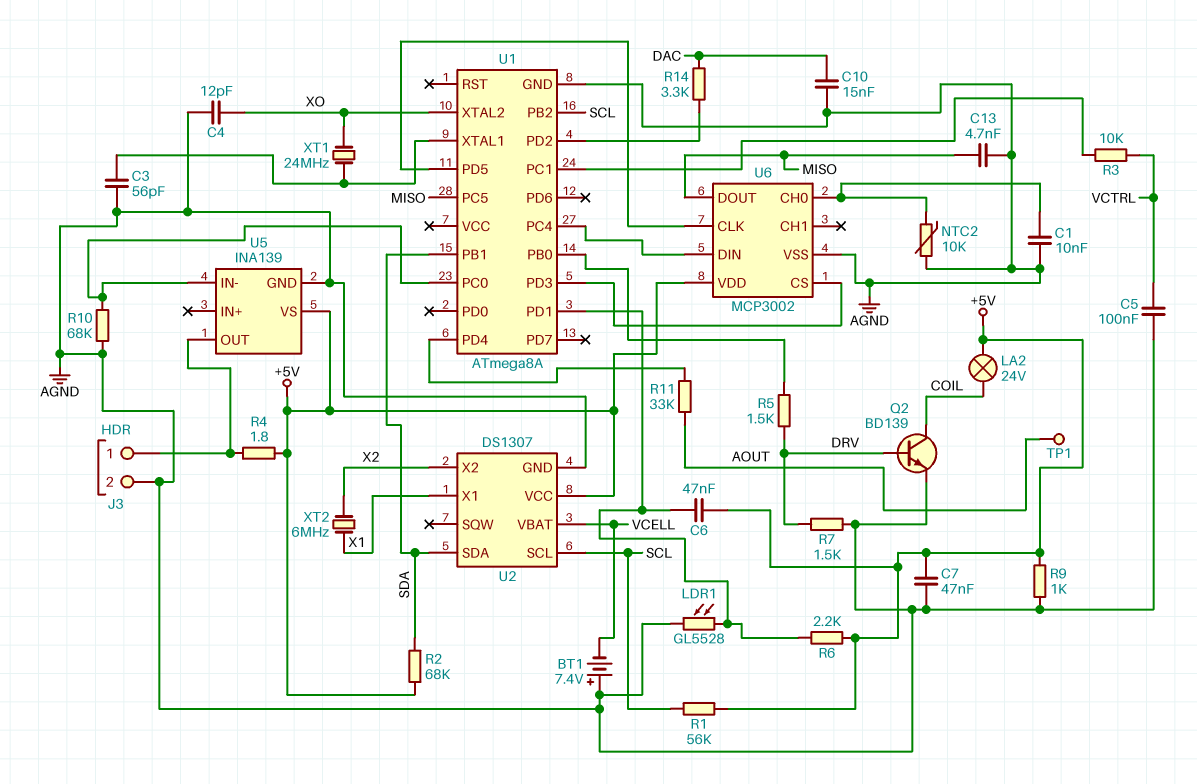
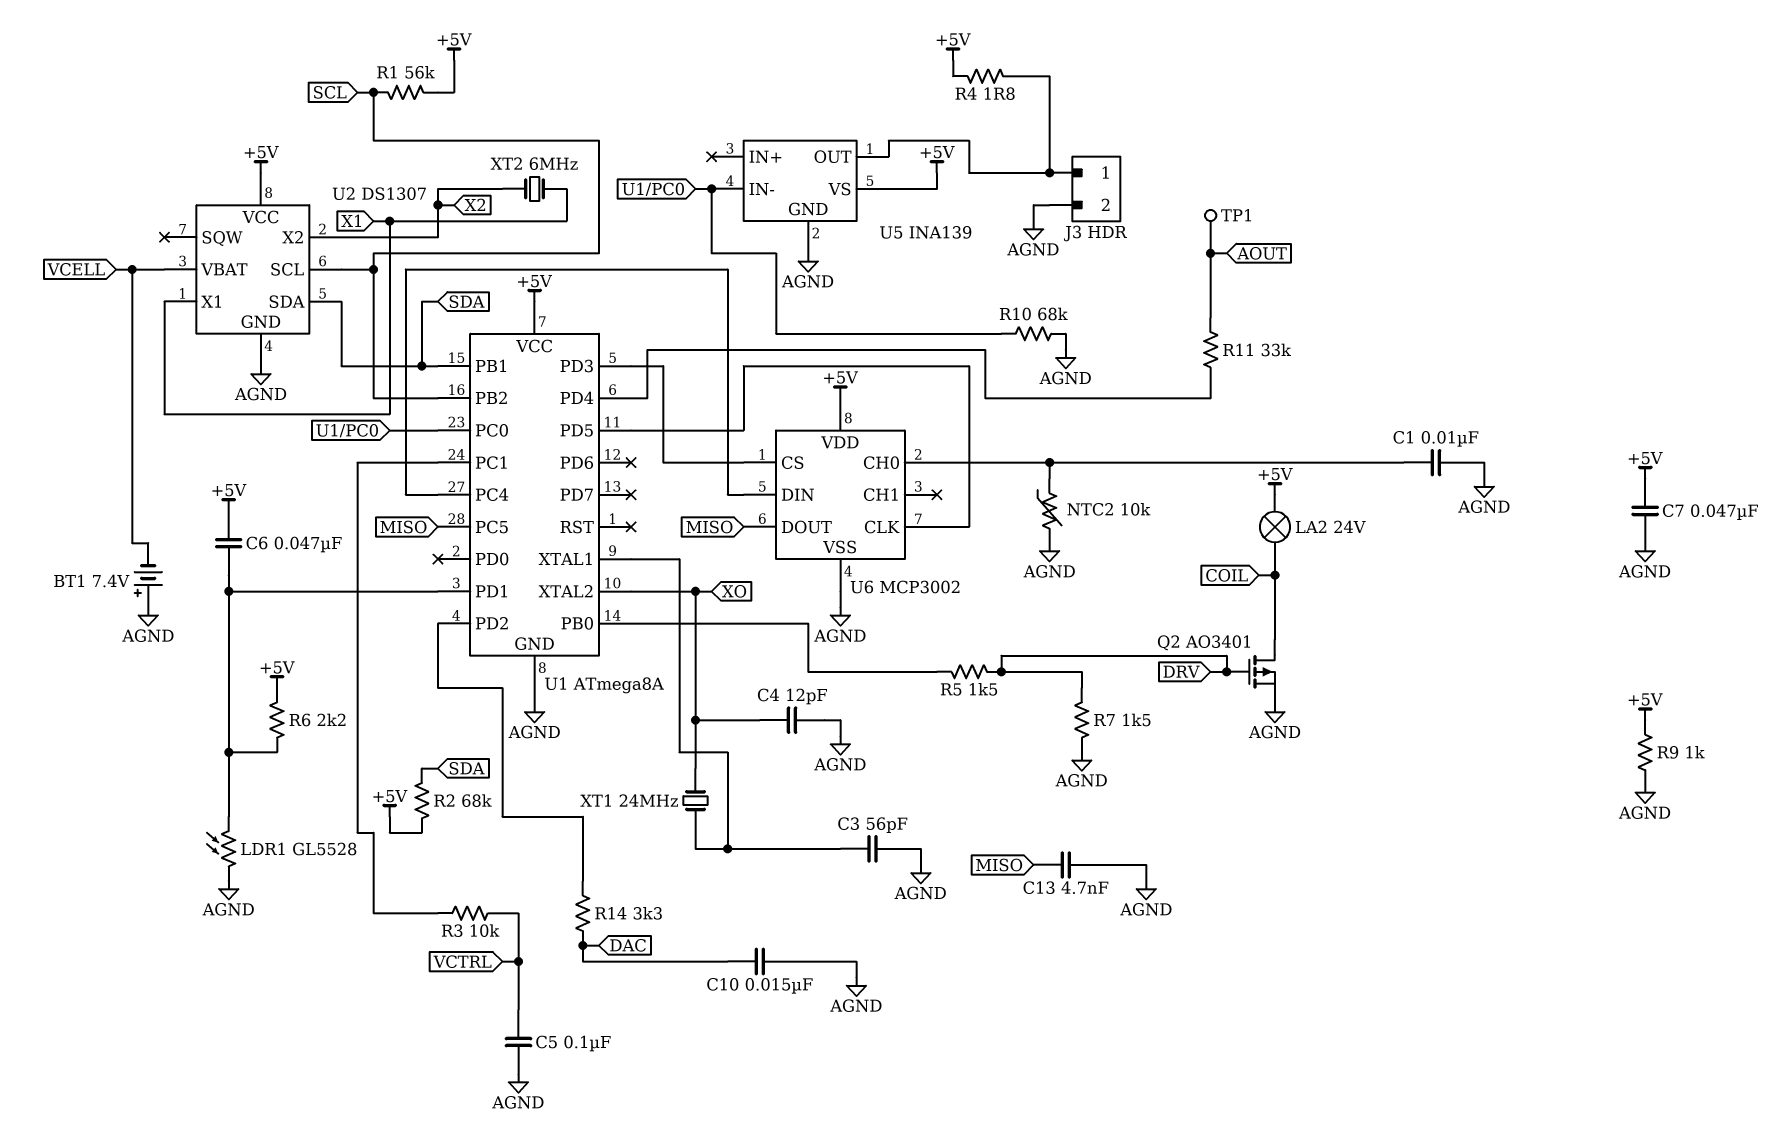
Q2: NPN BD139 (B DRV, C COIL, E AGND) -> PMOS AO3401 (G DRV, D COIL, S AGND)
U1 pin VCC: none -> +5V

